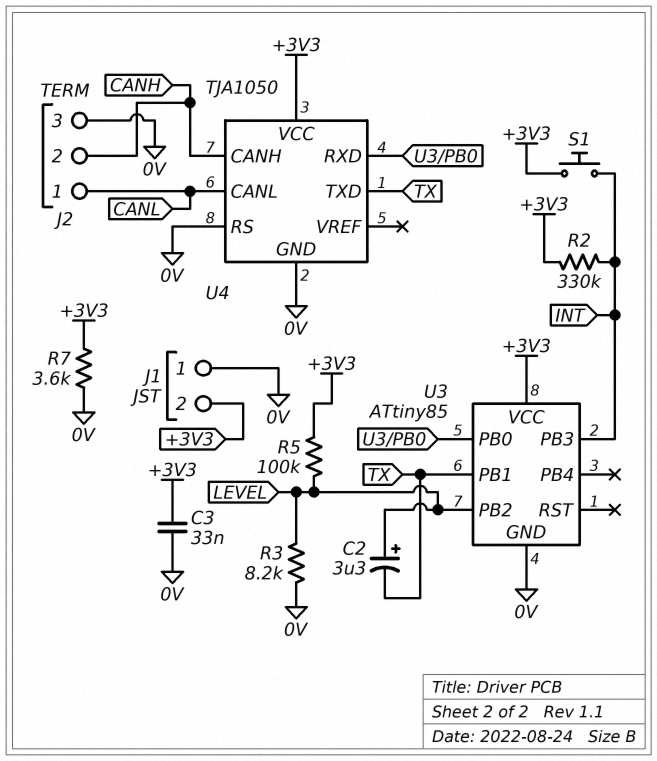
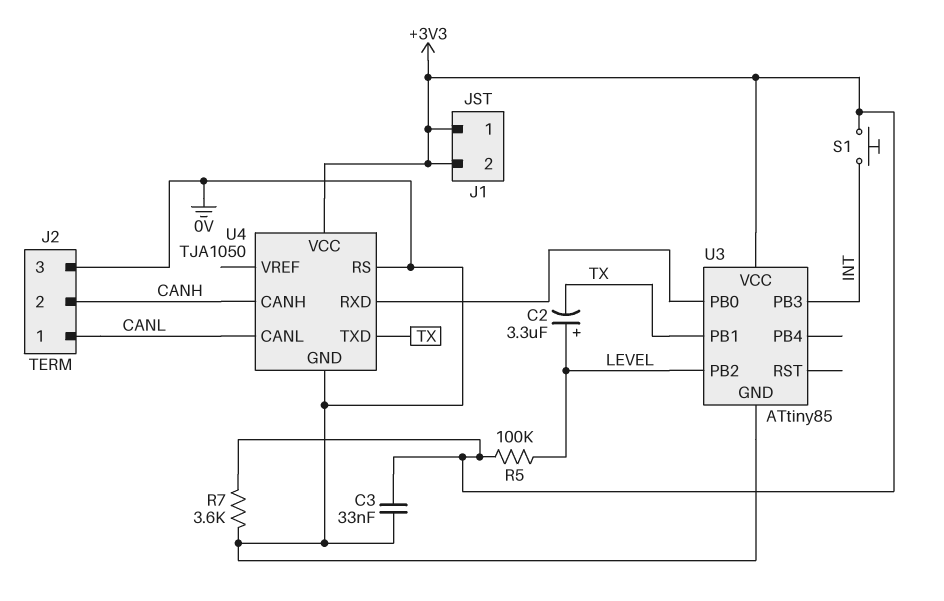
J1 pin 1: 0V -> +3V3
R2: 330k (+3V3, INT) -> none
R3: 8.2k (0V, LEVEL) -> none

